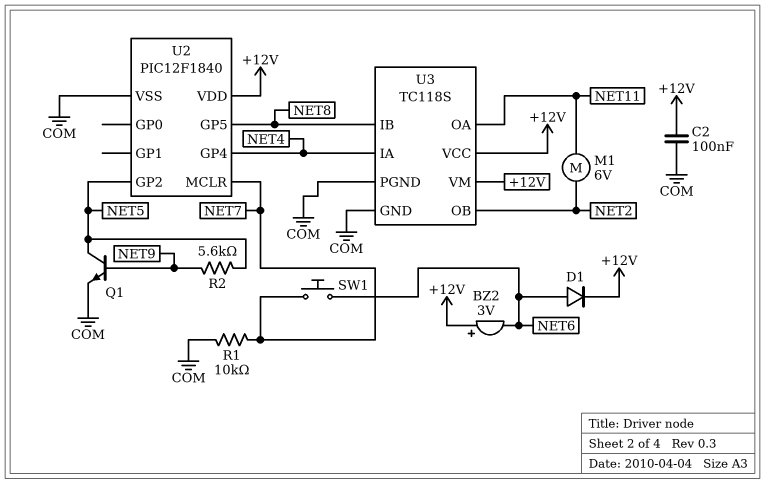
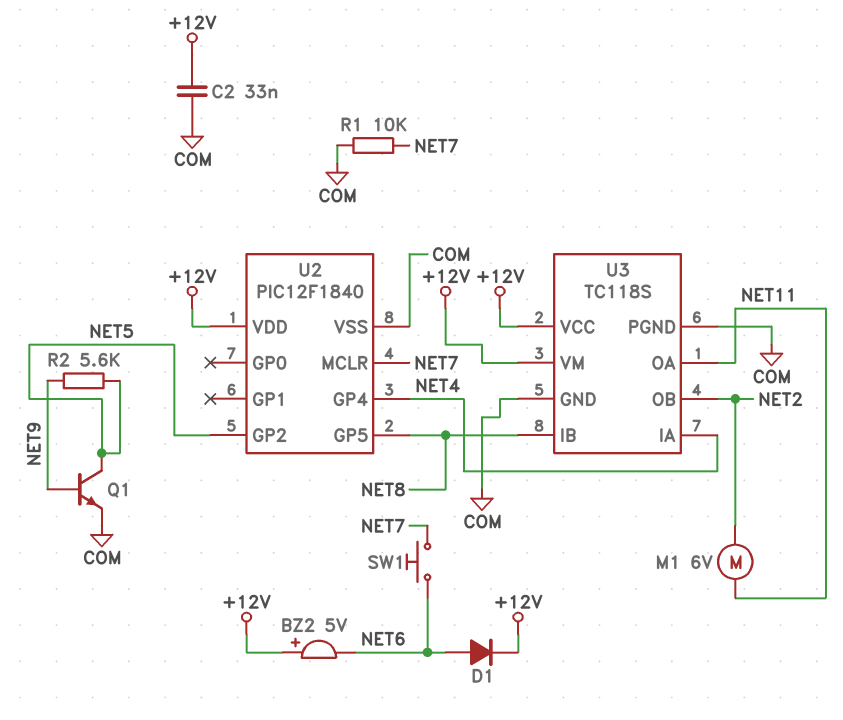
BZ2: buzzer 3V (plus +12V, minus NET6) -> buzzer 5V (plus +12V, minus NET6)
C2: 100nF (+12V, COM) -> 33nF (+12V, COM)

